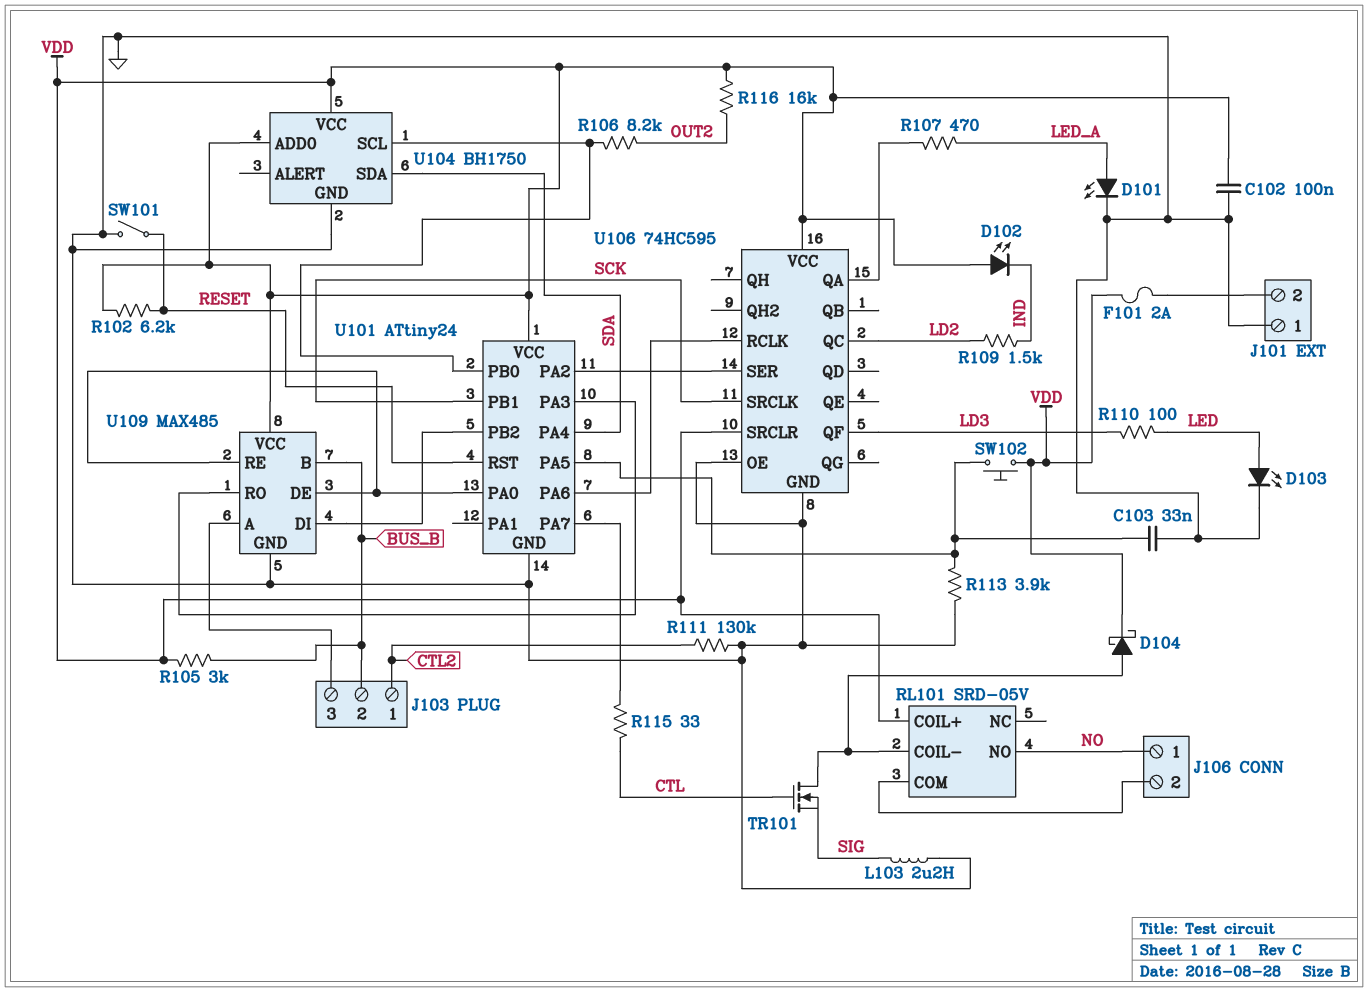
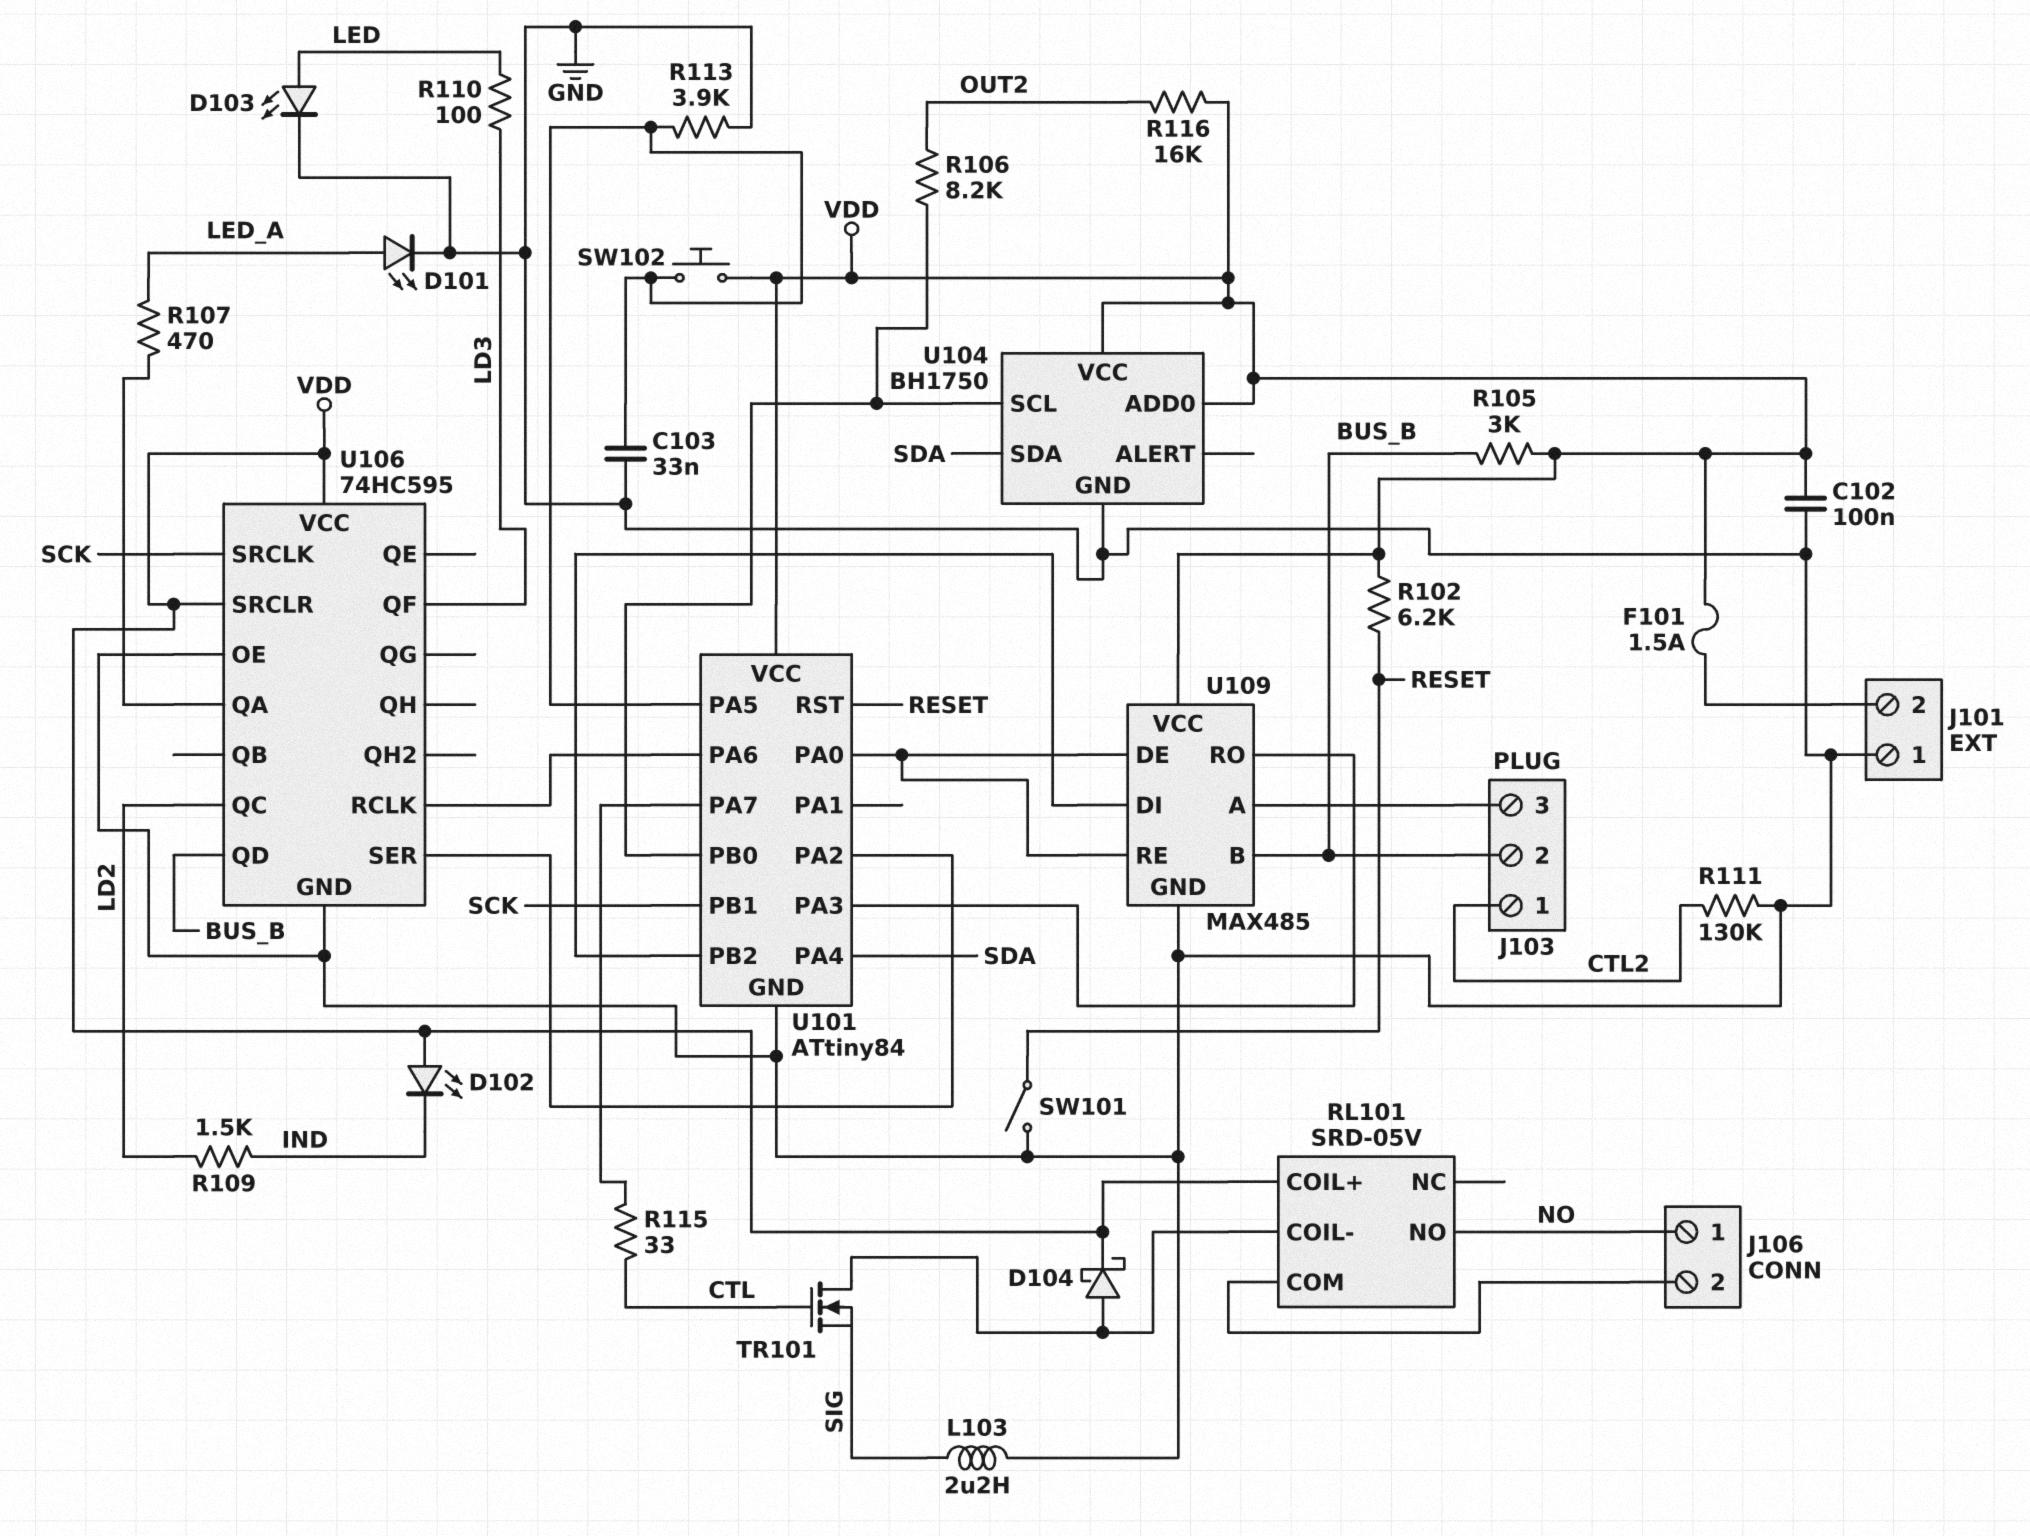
F101: 2A (J101/2, VDD) -> 1.5A (J101/2, VDD)
U101: ATtiny24 -> ATtiny84
U106 pin QD: none -> BUS_B

